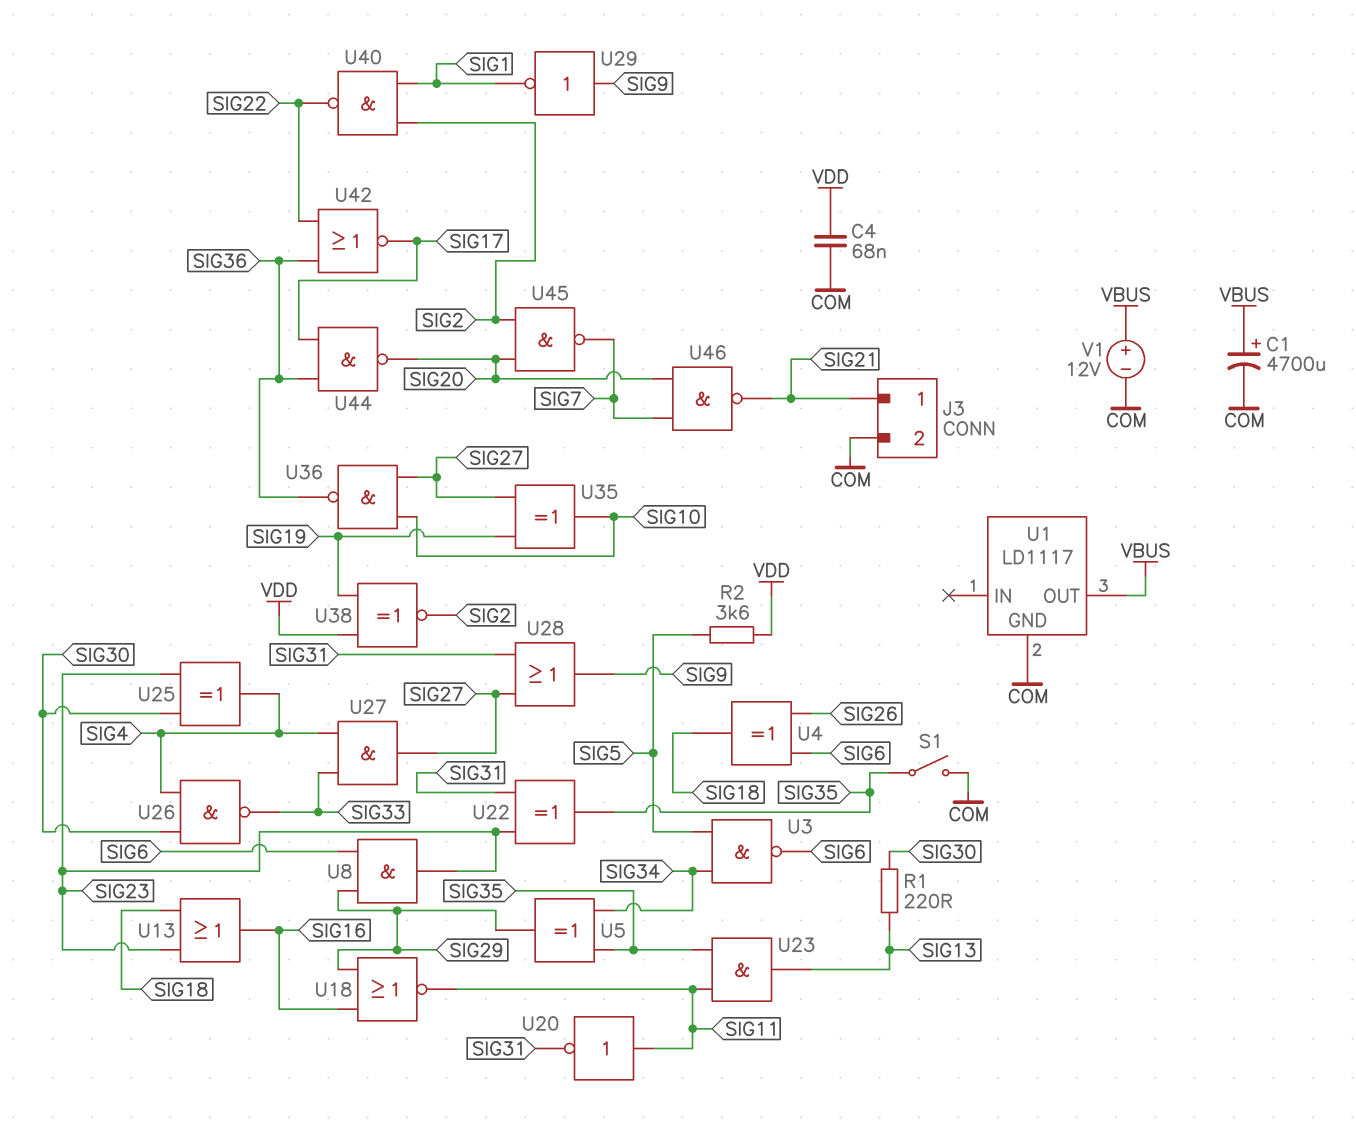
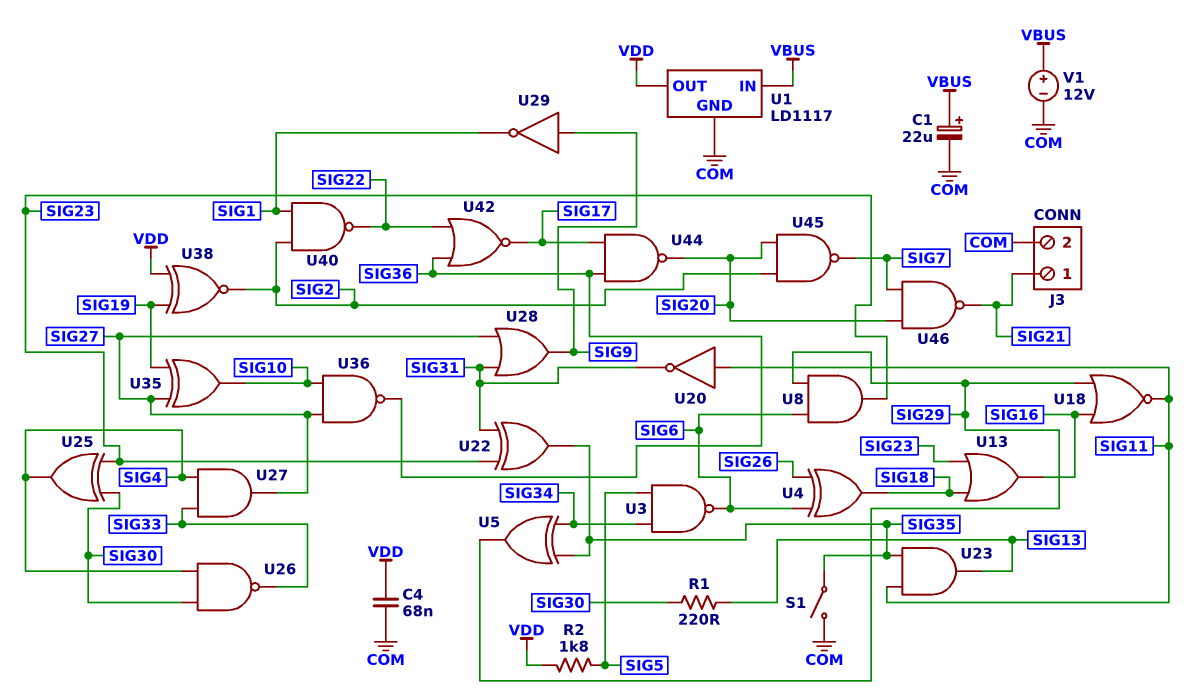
C1: 4700uF (plus VBUS, minus COM) -> 22uF (plus VBUS, minus COM)
R2: 3.6k (SIG5, VDD) -> 1.8k (SIG5, VDD)
U1 pin IN: none -> VBUS
U1 pin OUT: VBUS -> VDD

